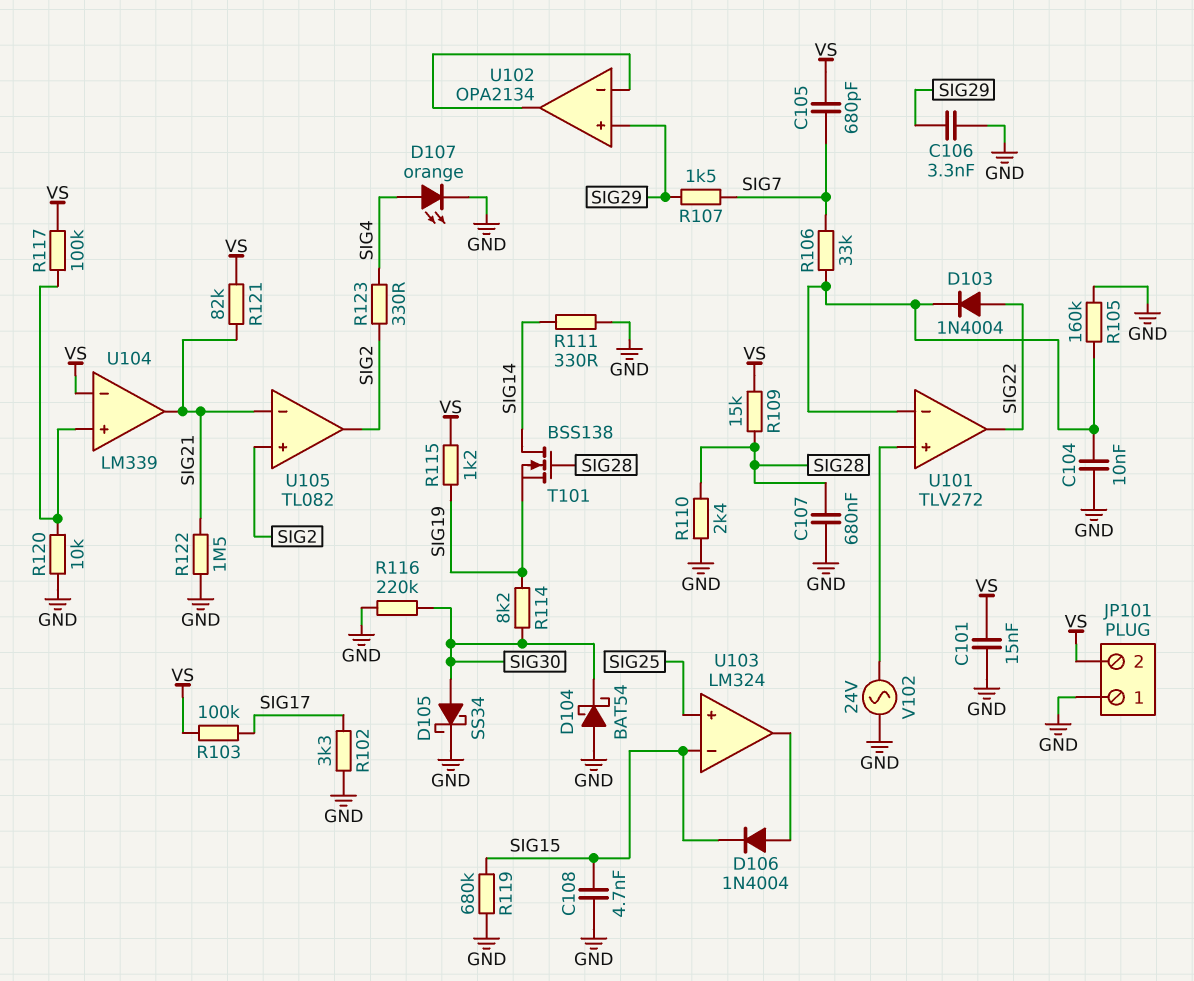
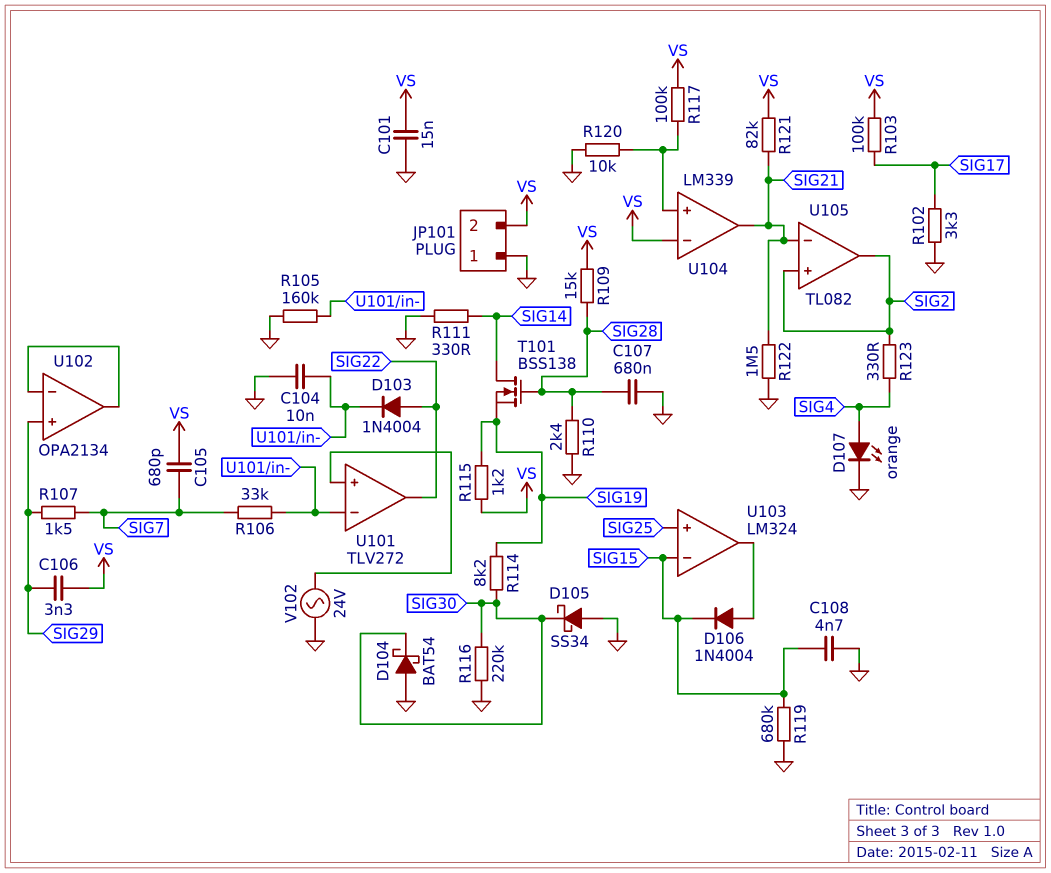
C106: 3.3nF (GND, SIG29) -> 3.3nF (SIG29, VS)
D105: schottky SS34 (A SIG30, K GND) -> schottky SS34 (A GND, K SIG30)

